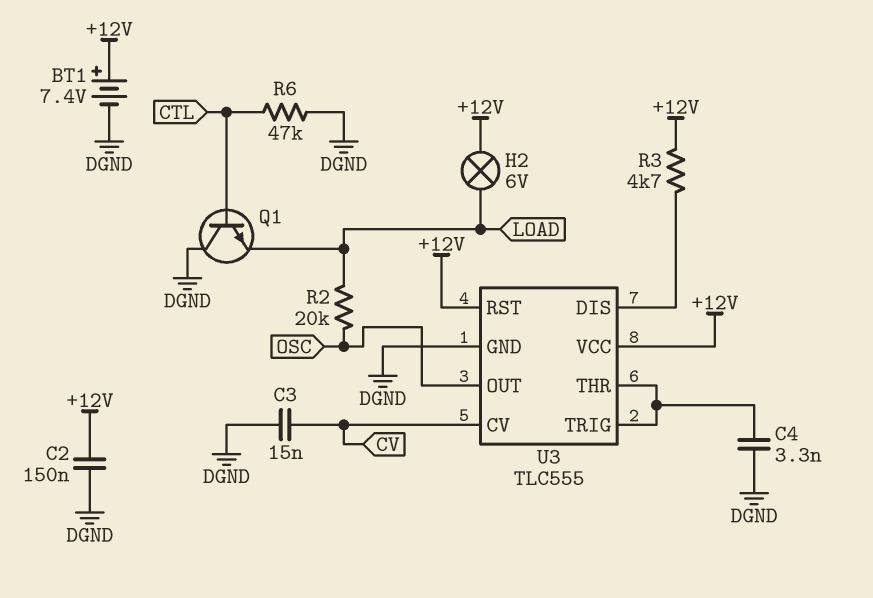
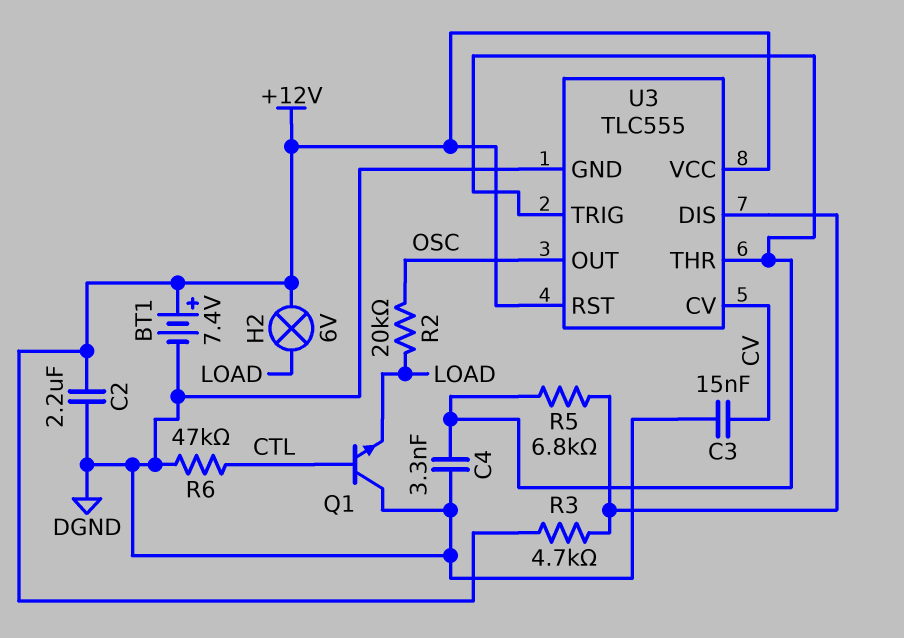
C2: 150nF (+12V, DGND) -> 2.2uF (+12V, DGND)
R5: none -> 6.8k (U3/DIS, U3/THR)

